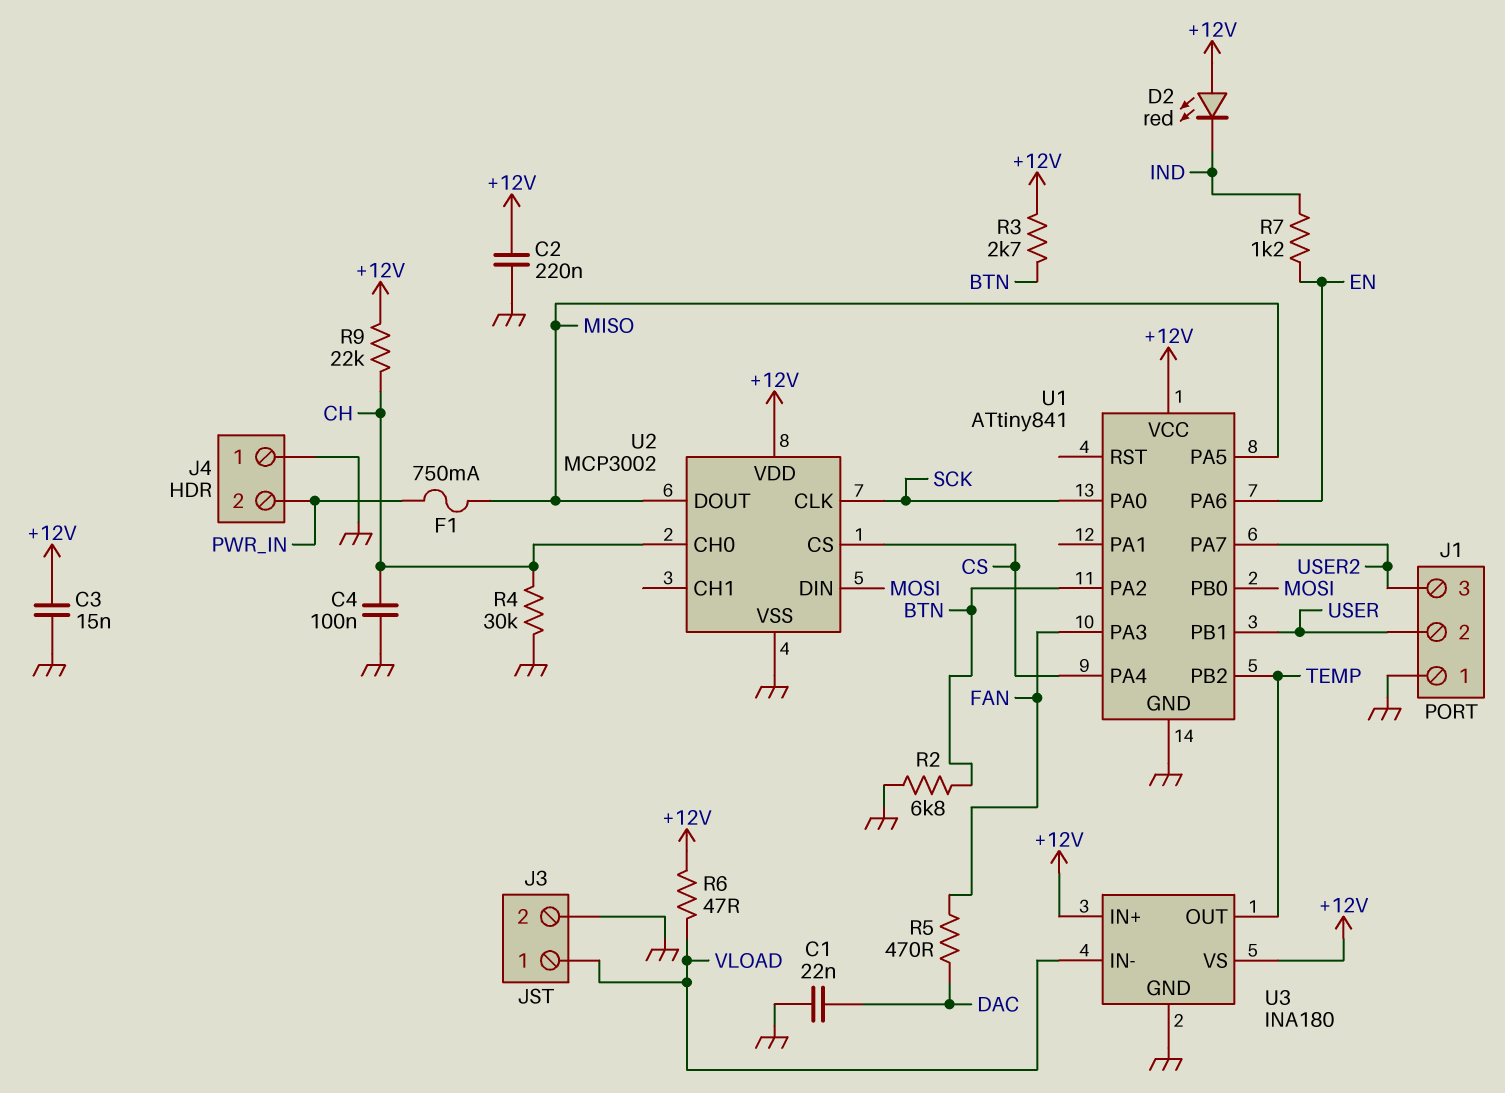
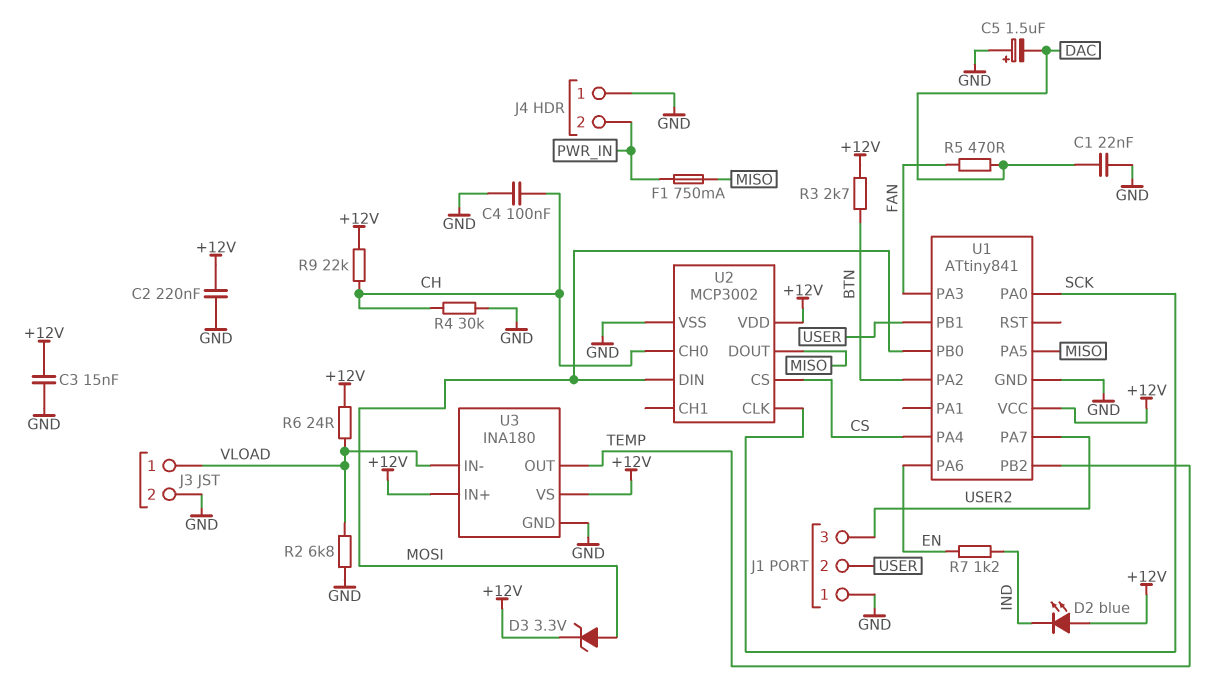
C5: none -> 1.5uF (plus GND, minus DAC)
D2: LED red (A +12V, K IND) -> LED blue (A +12V, K IND)
D3: none -> zener 3.3V (A MOSI, K +12V)
R2: 6.8k (BTN, GND) -> 6.8k (GND, VLOAD)
R6: 47 (+12V, VLOAD) -> 24 (+12V, VLOAD)

